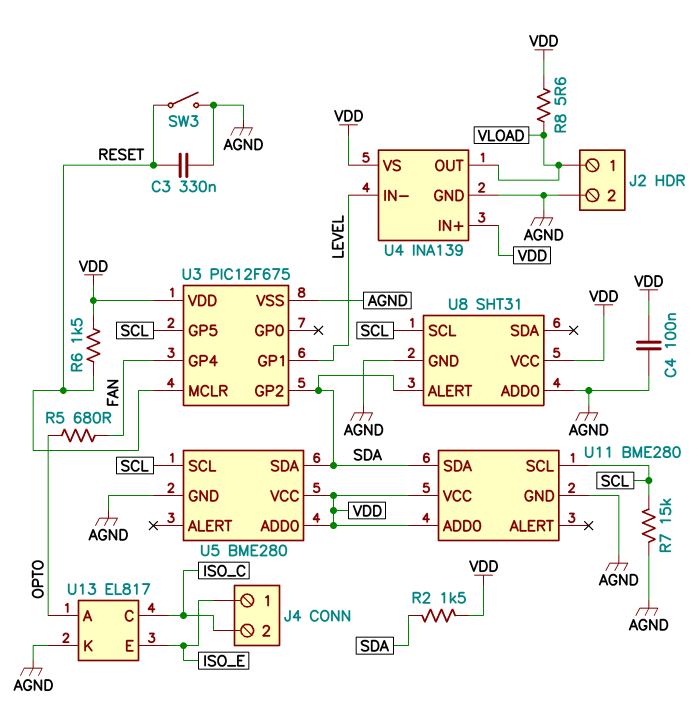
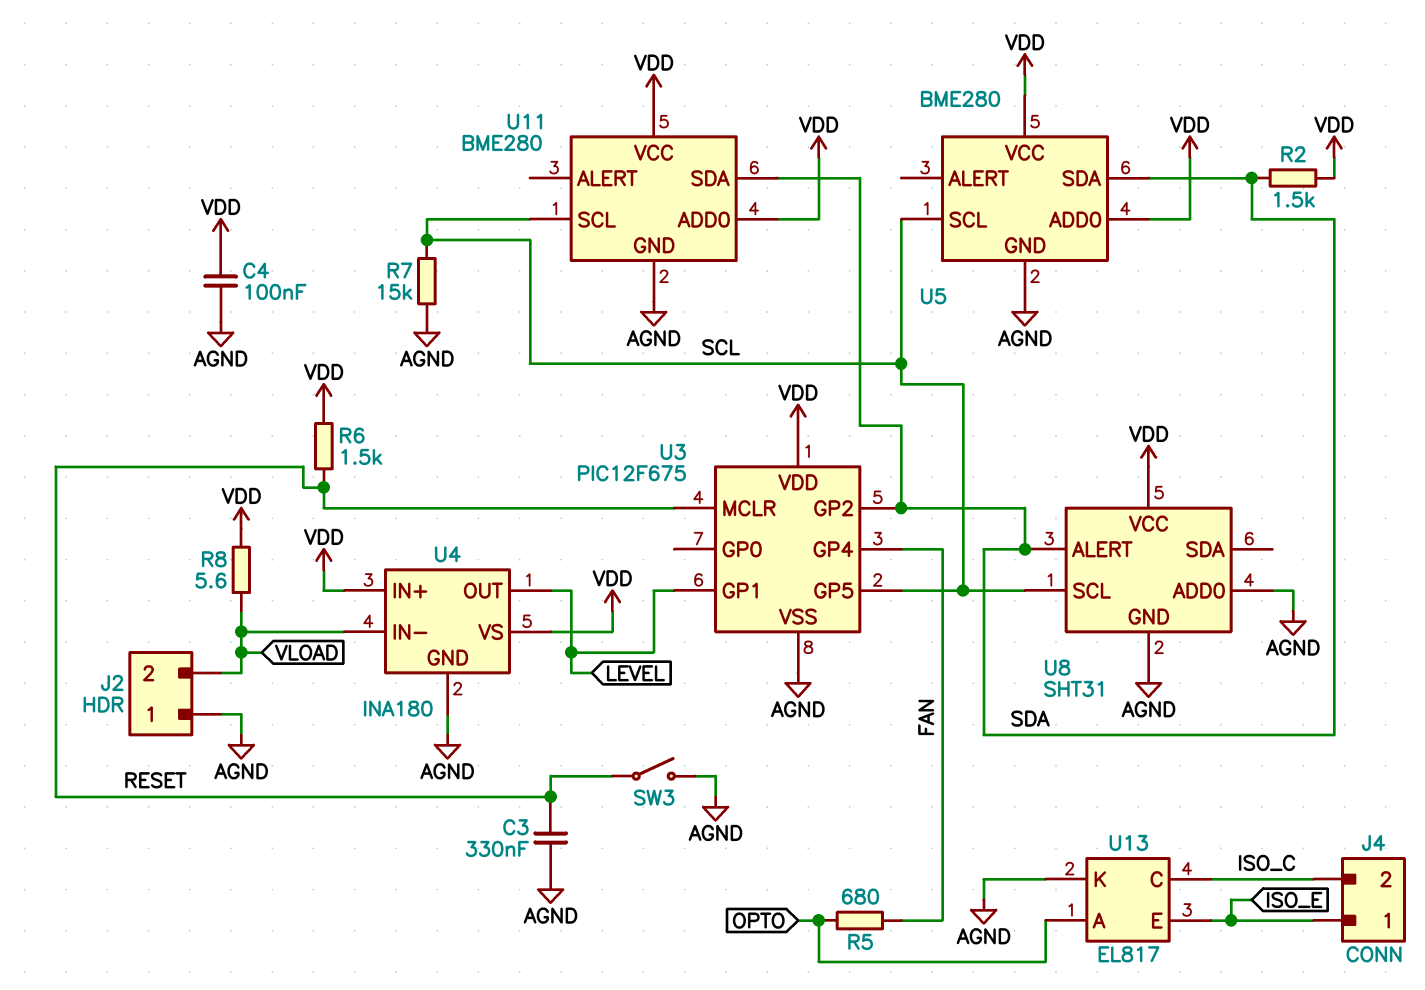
J2 pin 1: VLOAD -> AGND
J2 pin 2: AGND -> VLOAD
U4: INA139 -> INA180
U4 pin IN-: LEVEL -> VLOAD
U4 pin OUT: VLOAD -> LEVEL

